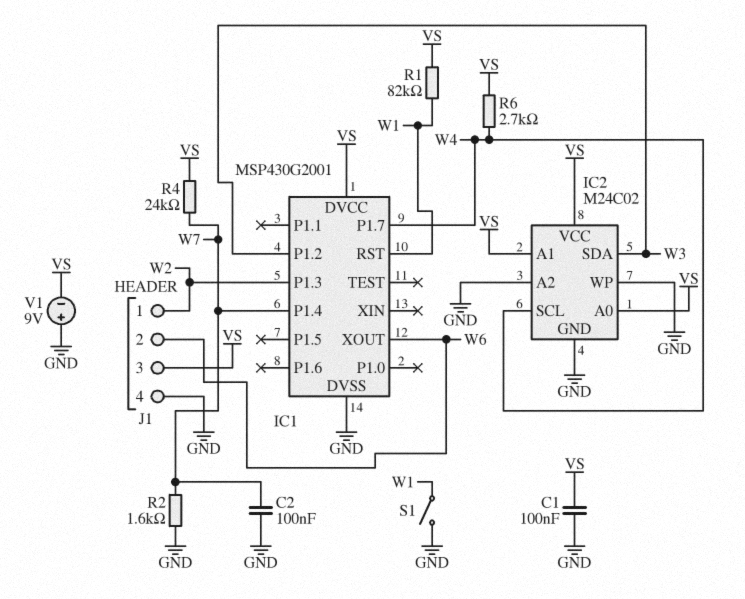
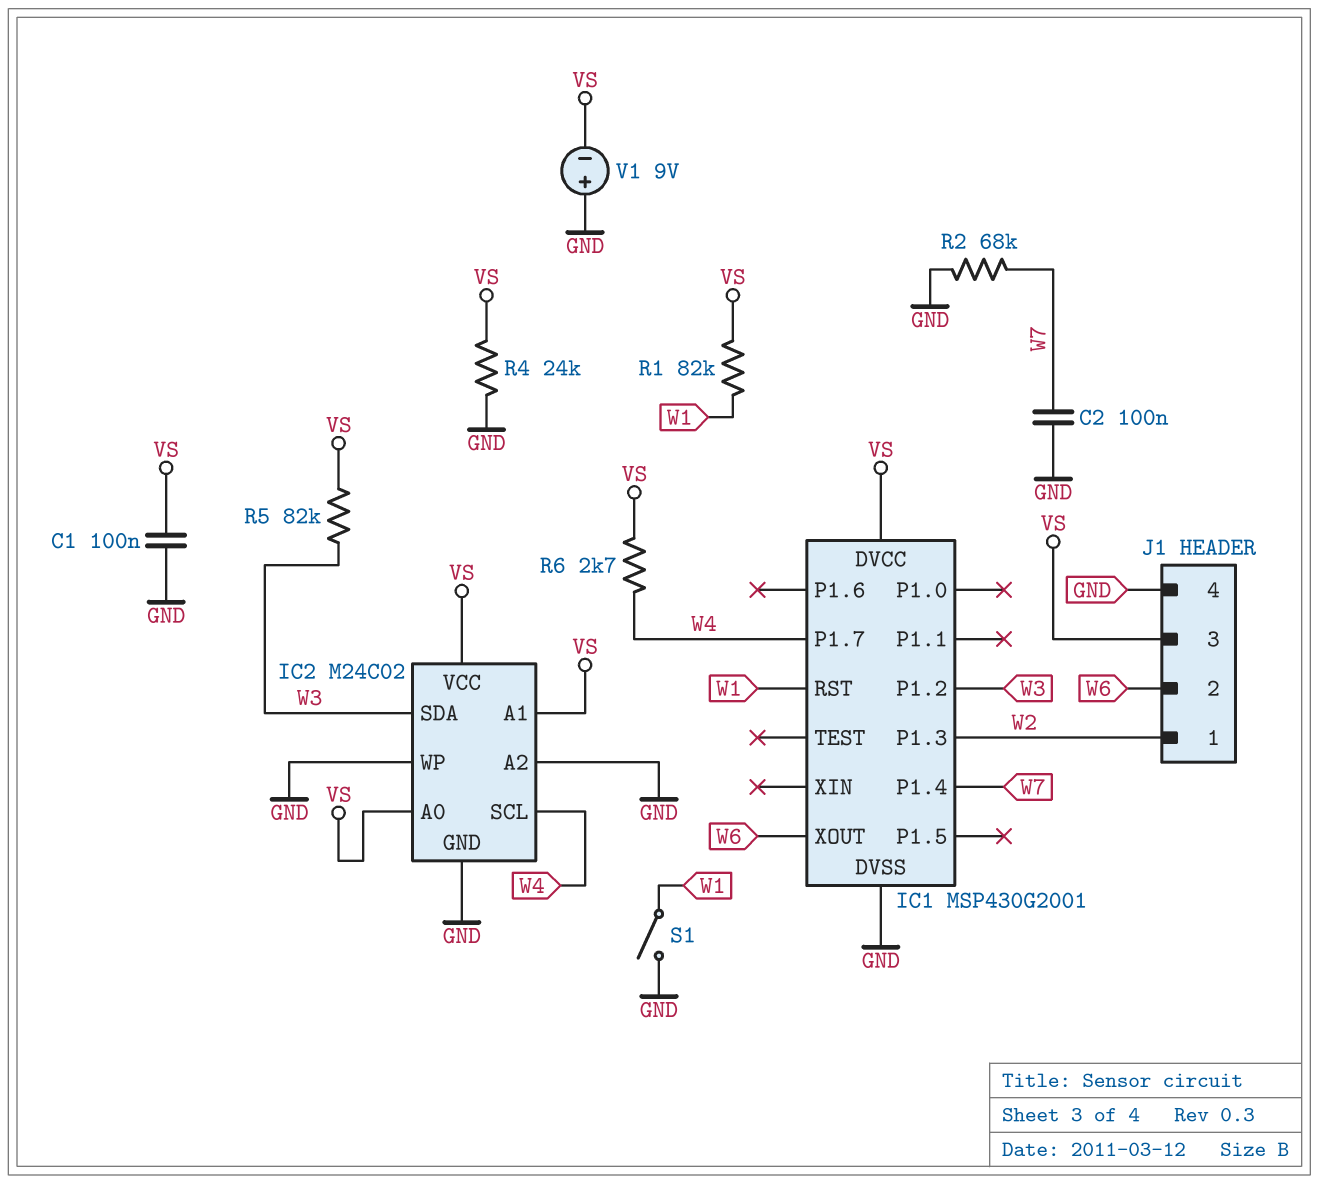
R2: 1.6k (GND, W7) -> 68k (GND, W7)
R4: 24k (VS, W7) -> 24k (GND, VS)
R5: none -> 82k (VS, W3)

